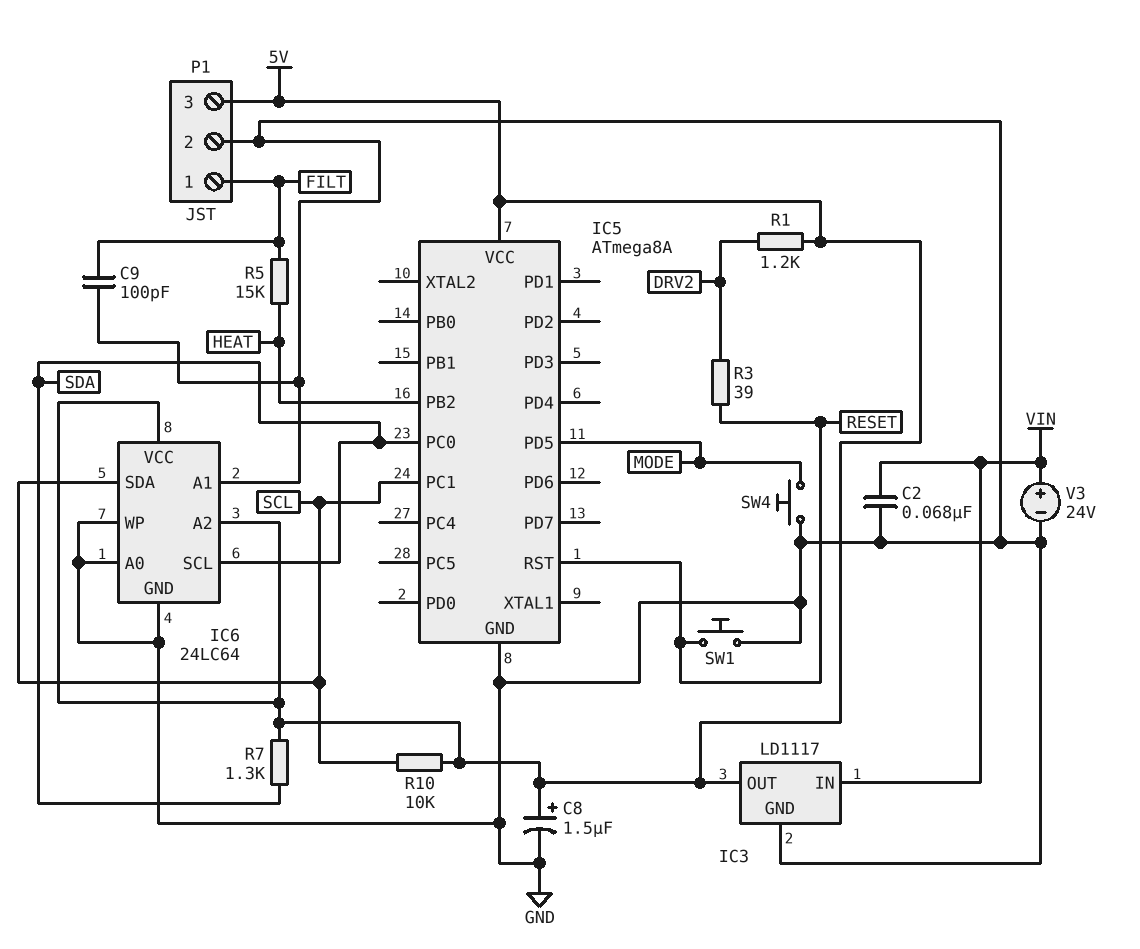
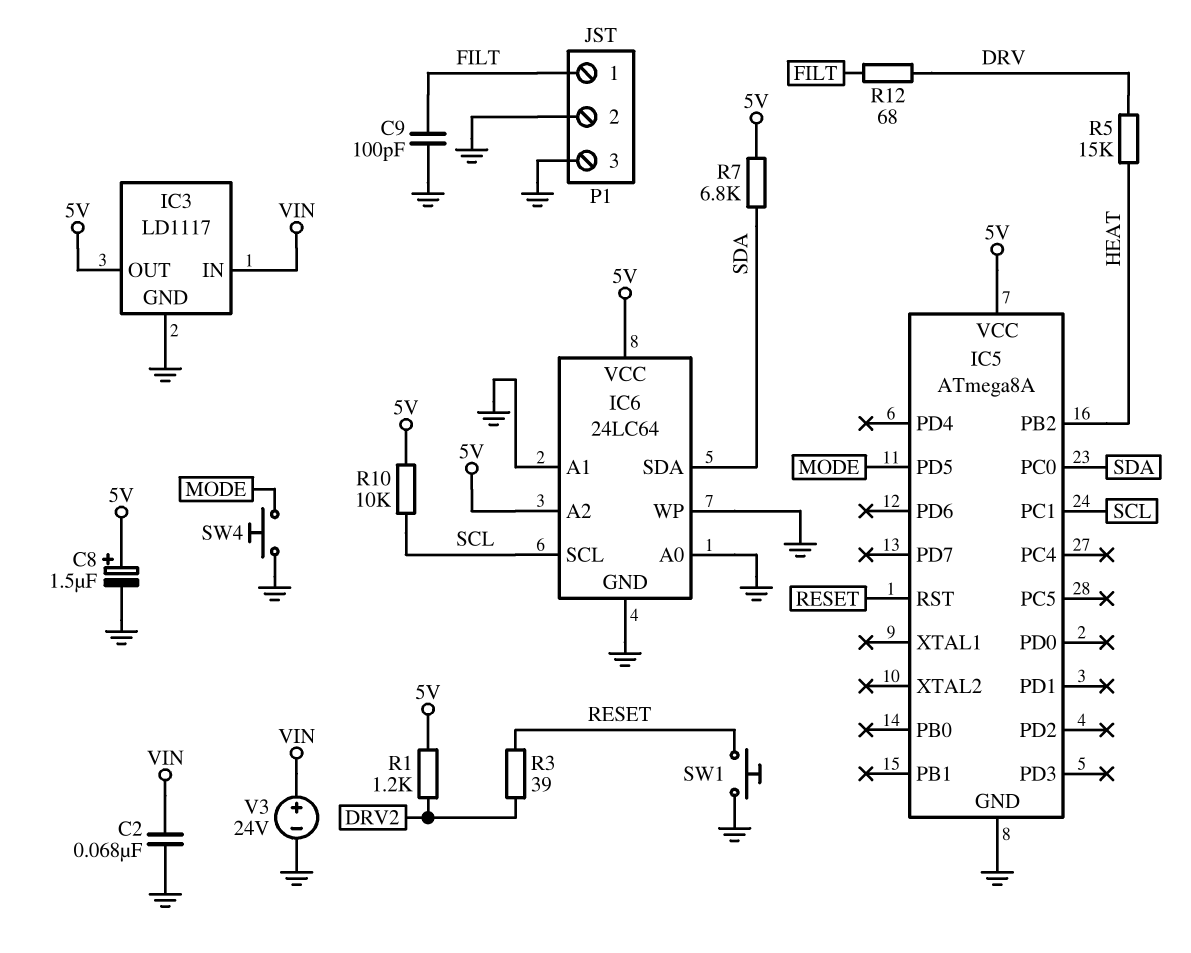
IC6 pin SCL: SDA -> SCL
IC6 pin SDA: SCL -> SDA
P1 pin 3: 5V -> GND
R5: 15k (FILT, HEAT) -> 15k (DRV, HEAT)
R7: 1.3k (5V, SDA) -> 6.8k (5V, SDA)
R12: none -> 68 (DRV, FILT)

